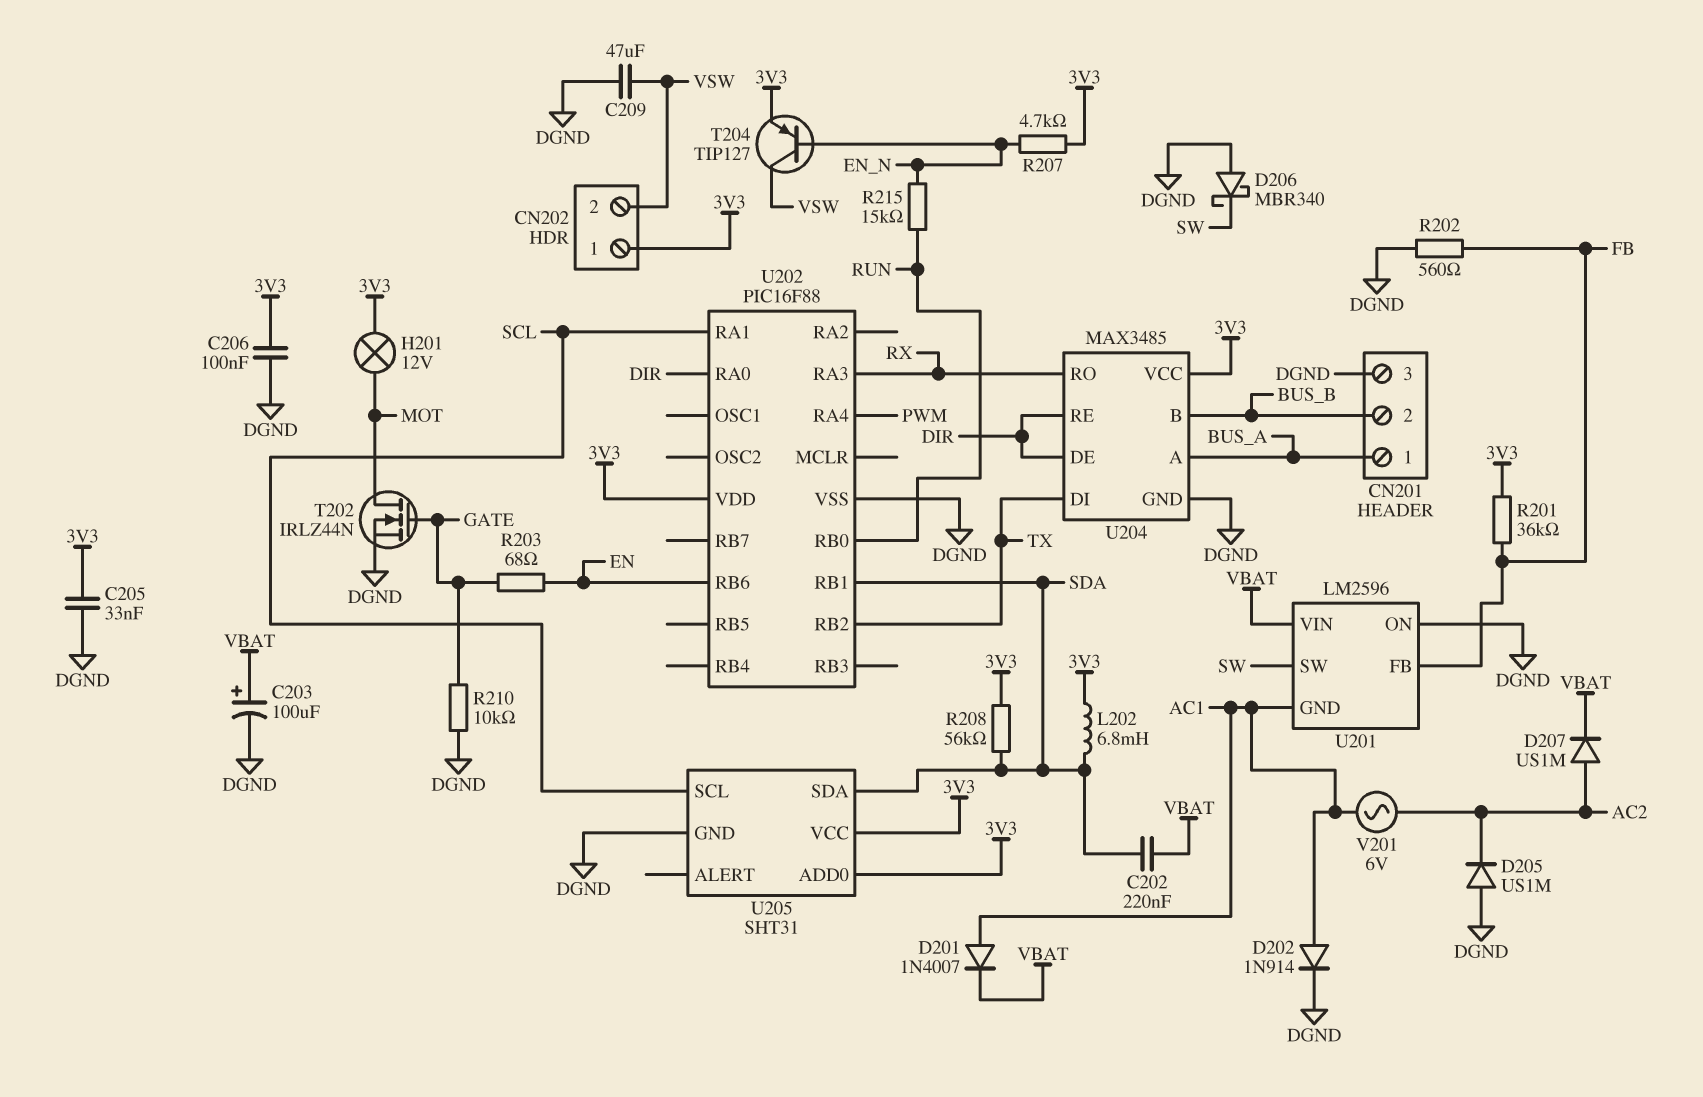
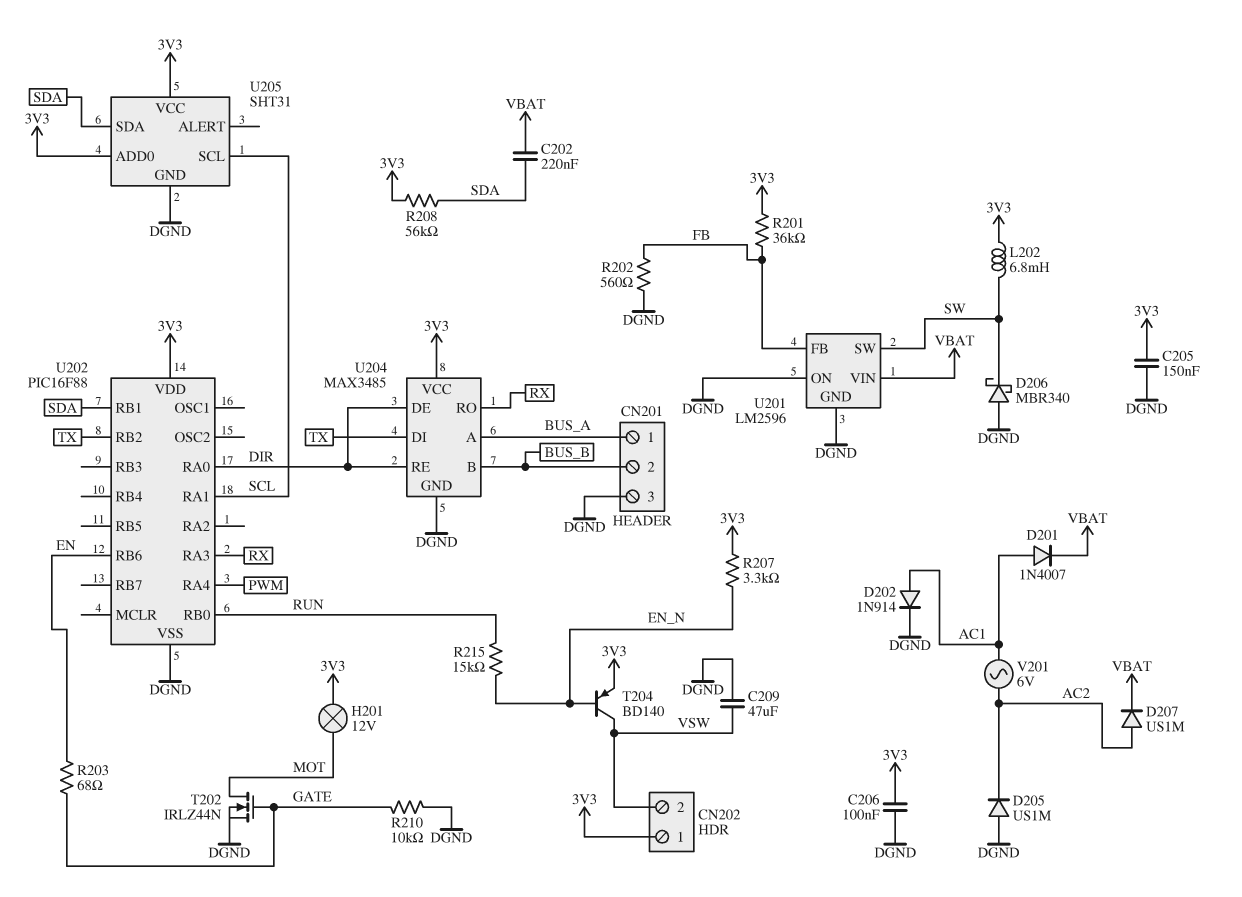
C203: 100uF (plus VBAT, minus DGND) -> none
C205: 33nF (3V3, DGND) -> 150nF (3V3, DGND)
L202: 6.8mH (3V3, SDA) -> 6.8mH (3V3, SW)
R207: 4.7k (3V3, EN_N) -> 3.3k (3V3, EN_N)
T204: PNP TIP127 (B EN_N, C VSW, E 3V3) -> PNP BD140 (B EN_N, C VSW, E 3V3)
U201 pin GND: AC1 -> DGND

